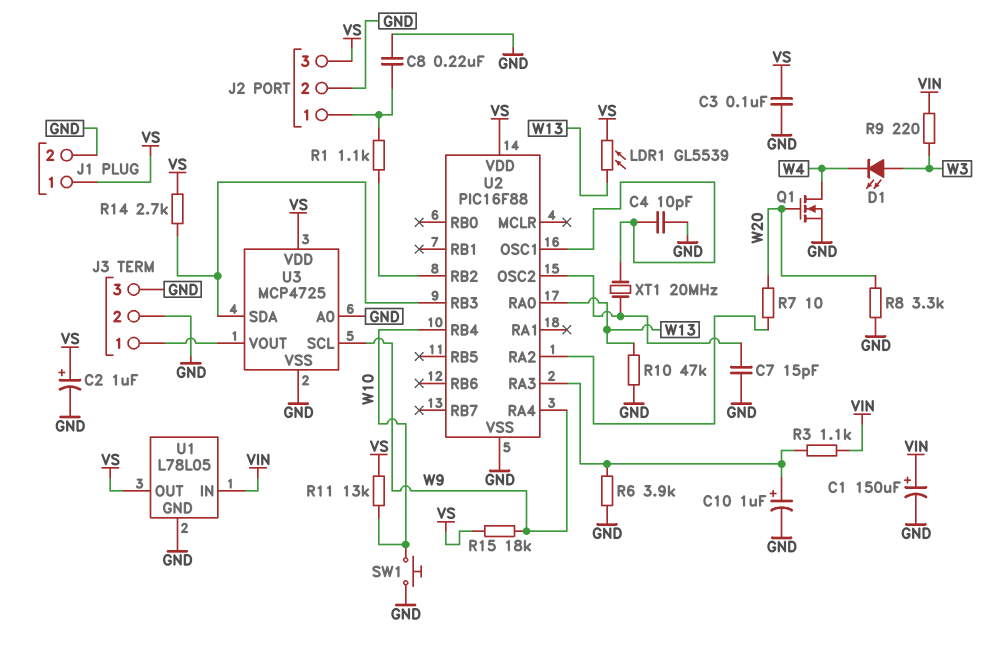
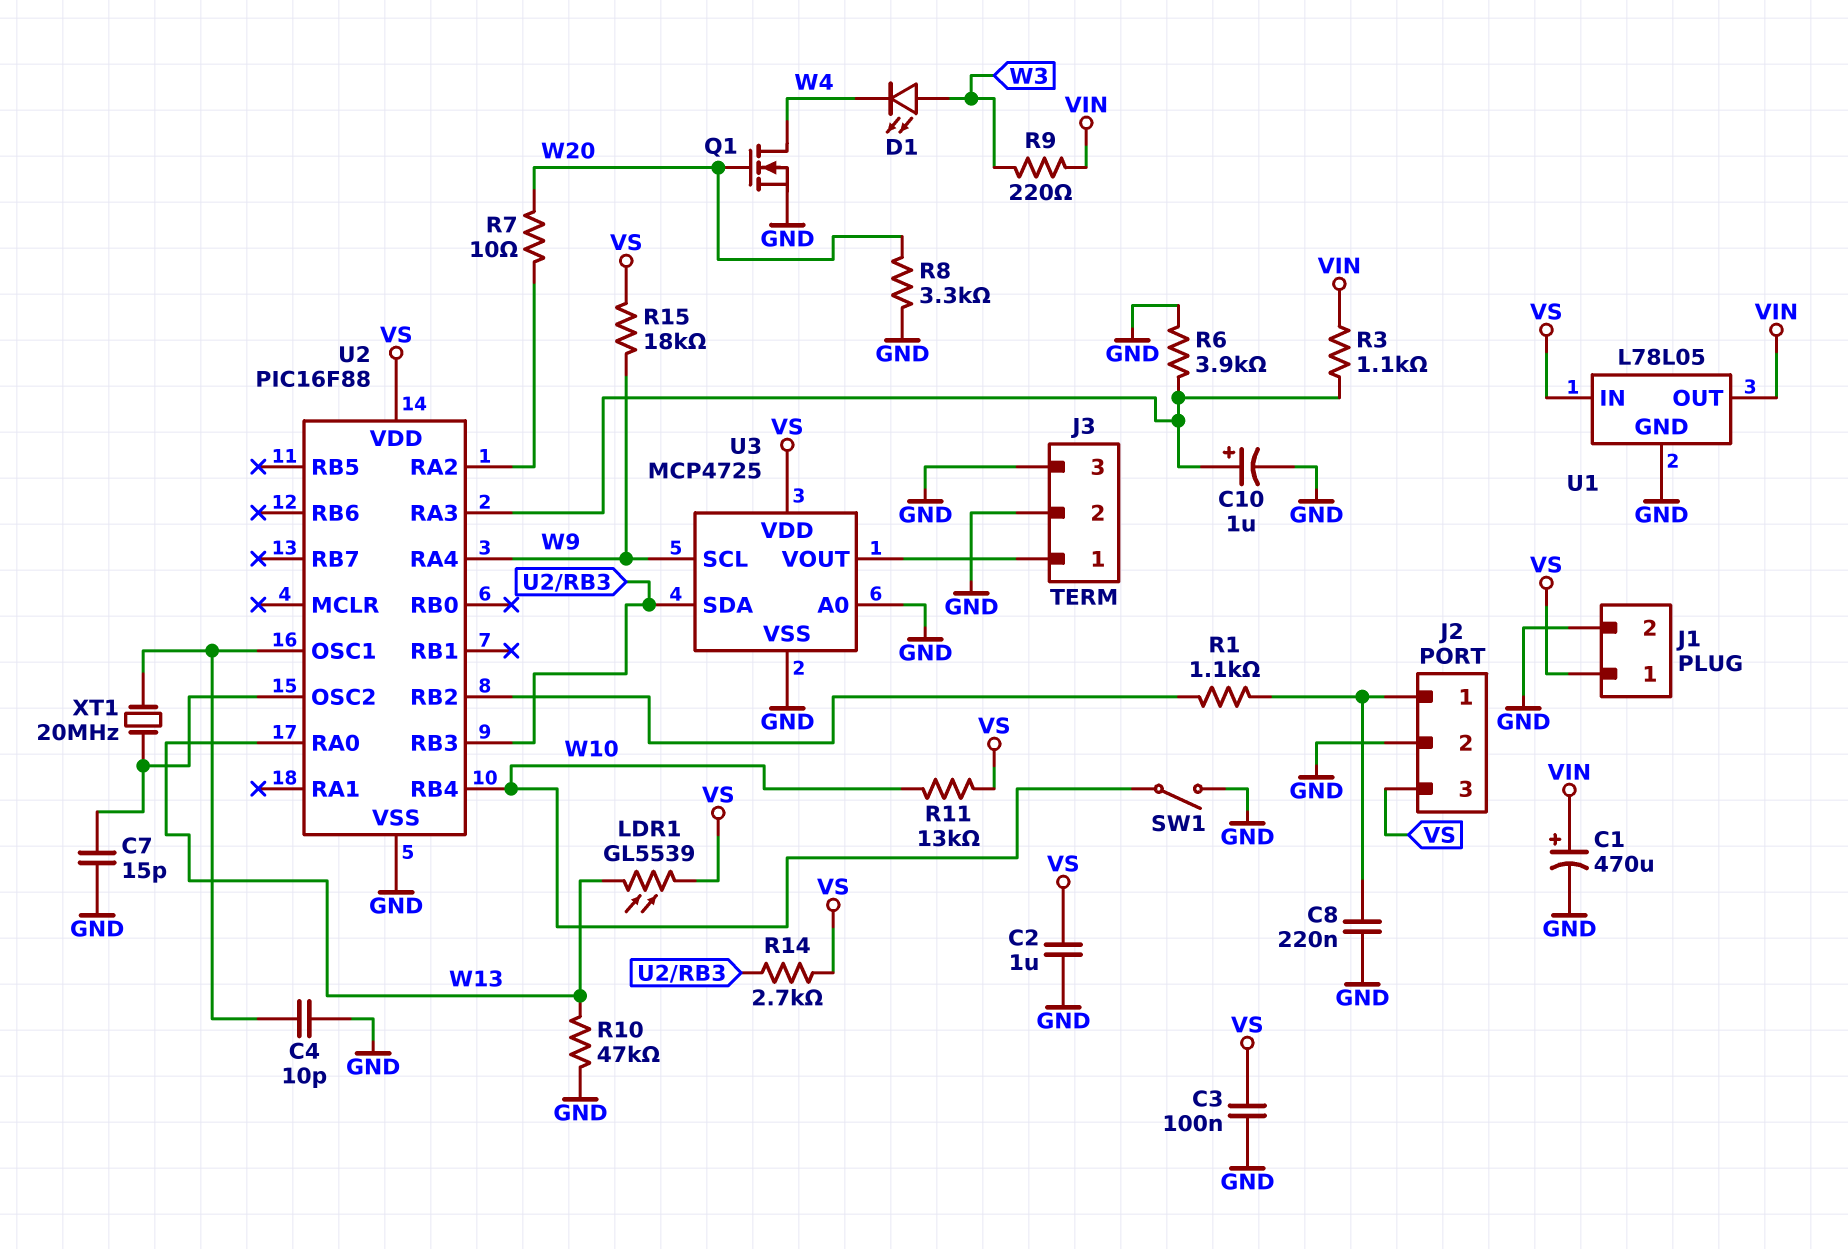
C1: 150uF (plus VIN, minus GND) -> 470uF (plus VIN, minus GND)
C2: 1uF (plus VS, minus GND) -> 1uF (GND, VS)
SW1: button (GND, W10) -> switch (GND, W10)
U1 pin IN: VIN -> VS
U1 pin OUT: VS -> VIN

